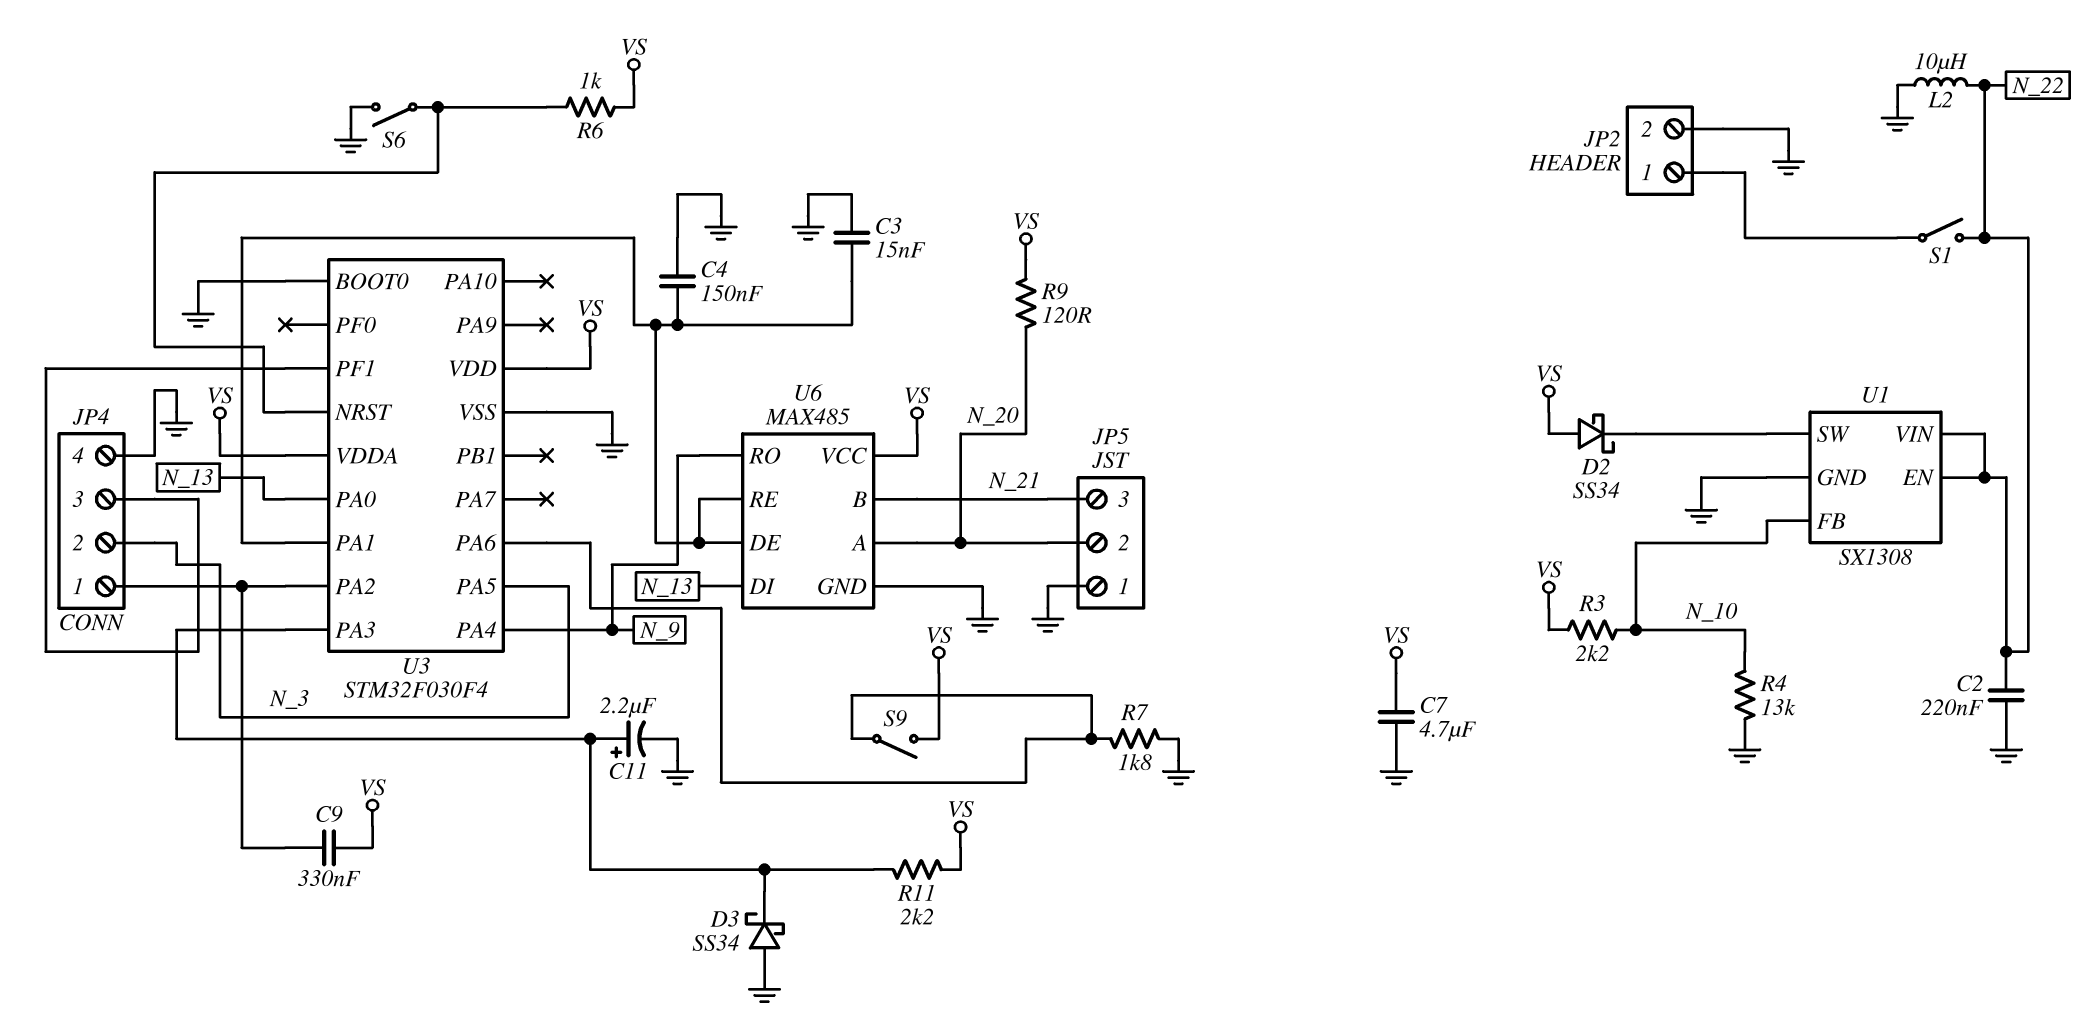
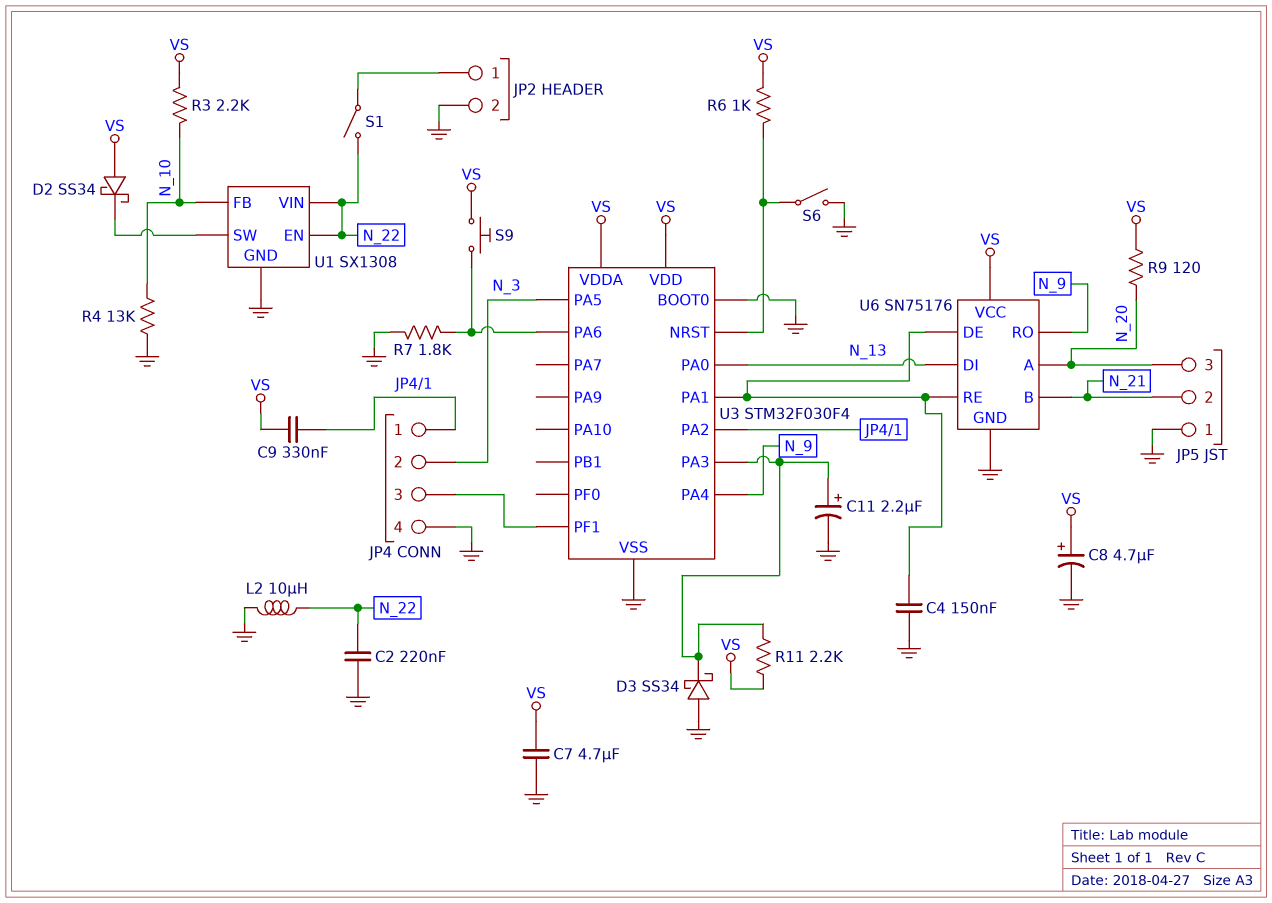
C3: 15nF (GND, U3/PA1) -> none
C8: none -> 4.7uF (plus VS, minus GND)
JP5 pin 2: N_20 -> N_21
JP5 pin 3: N_21 -> N_20
S9: switch (U3/PA6, VS) -> button (U3/PA6, VS)
U6: MAX485 -> SN75176

